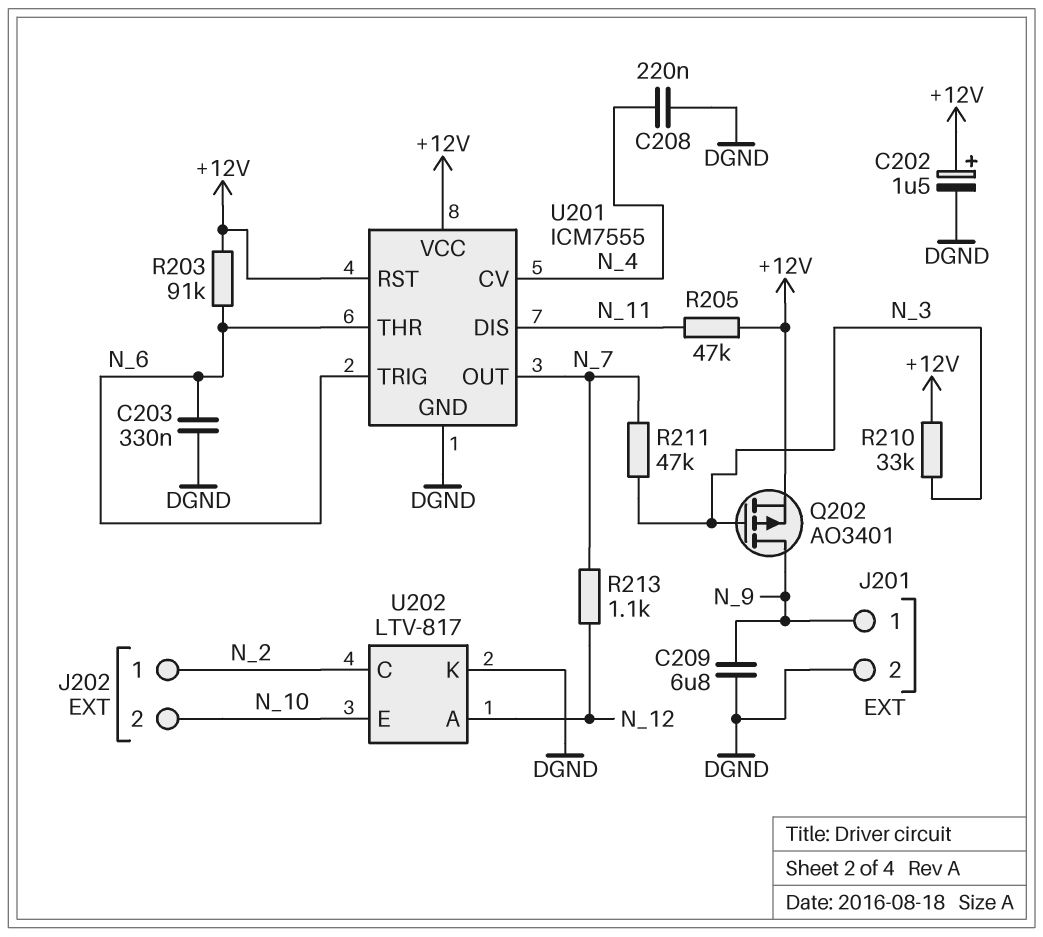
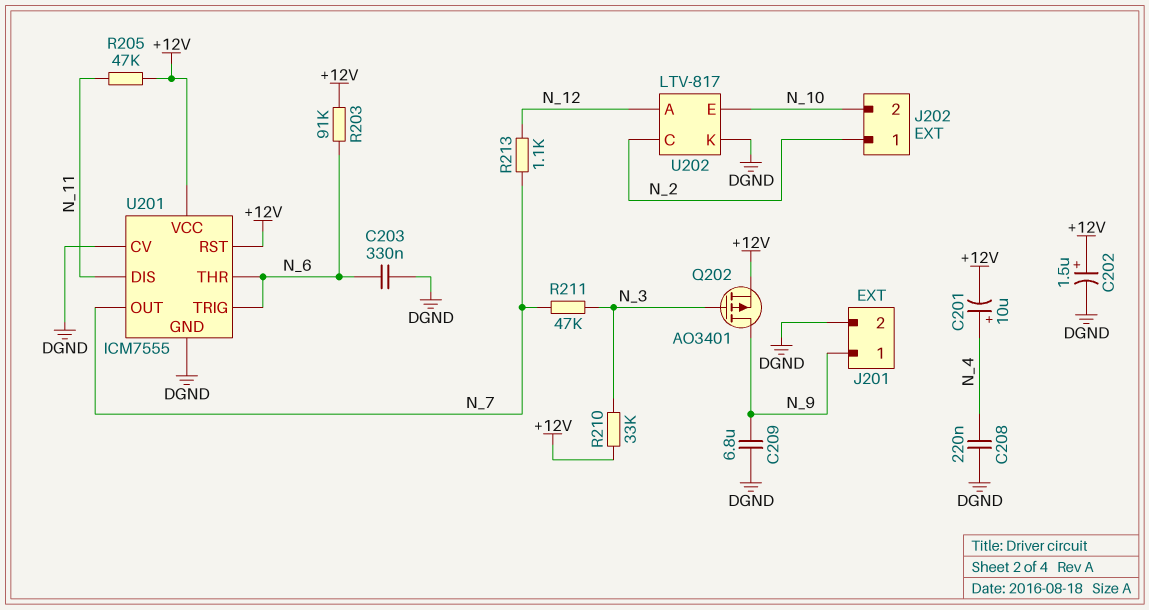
C201: none -> 10uF (plus N_4, minus +12V)
U201 pin CV: N_4 -> DGND

